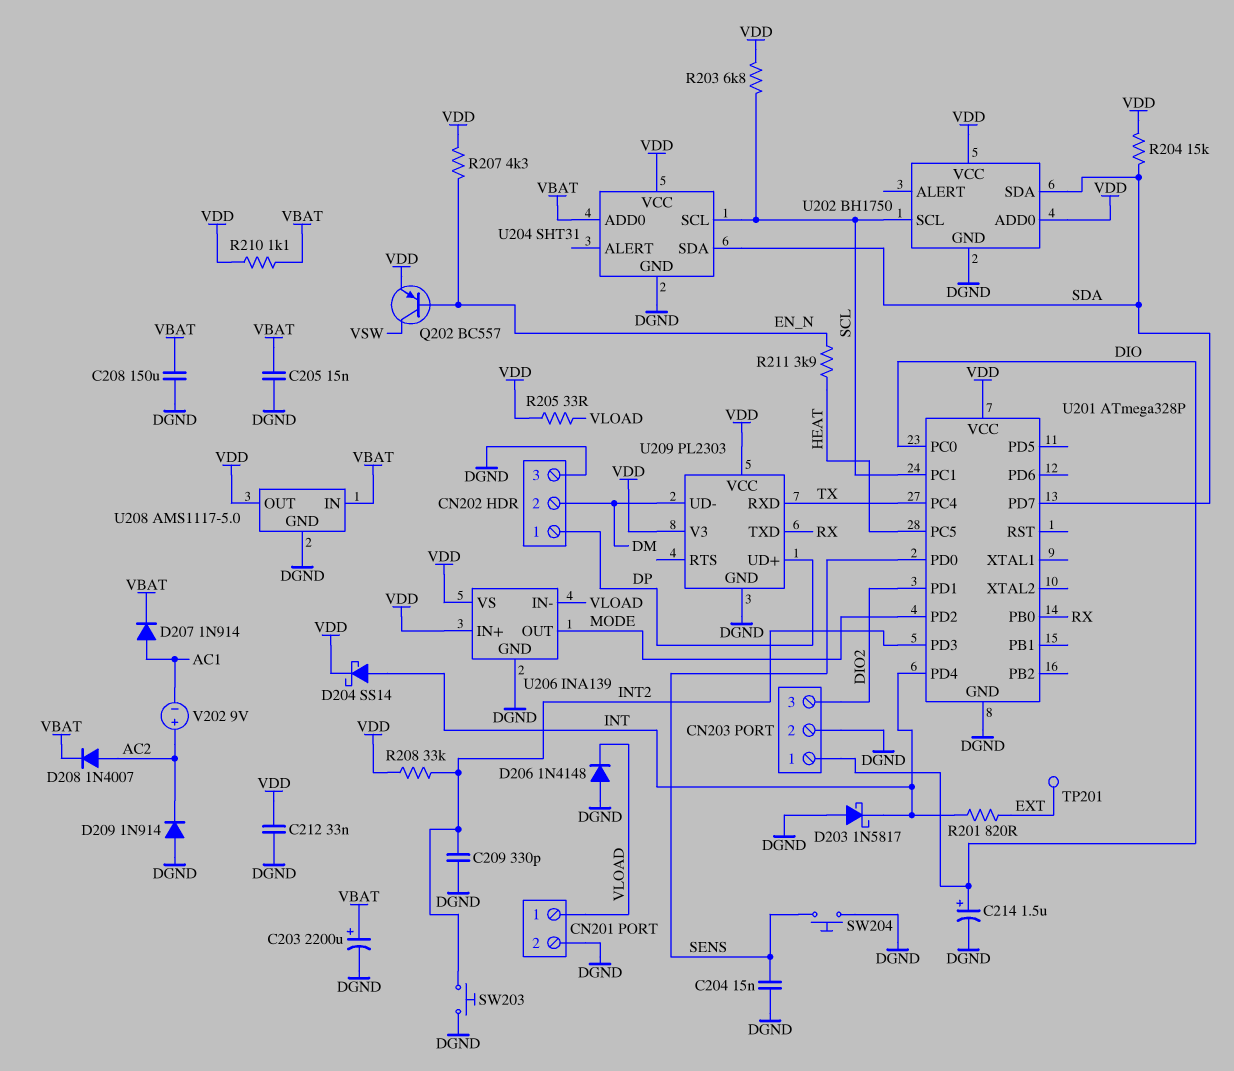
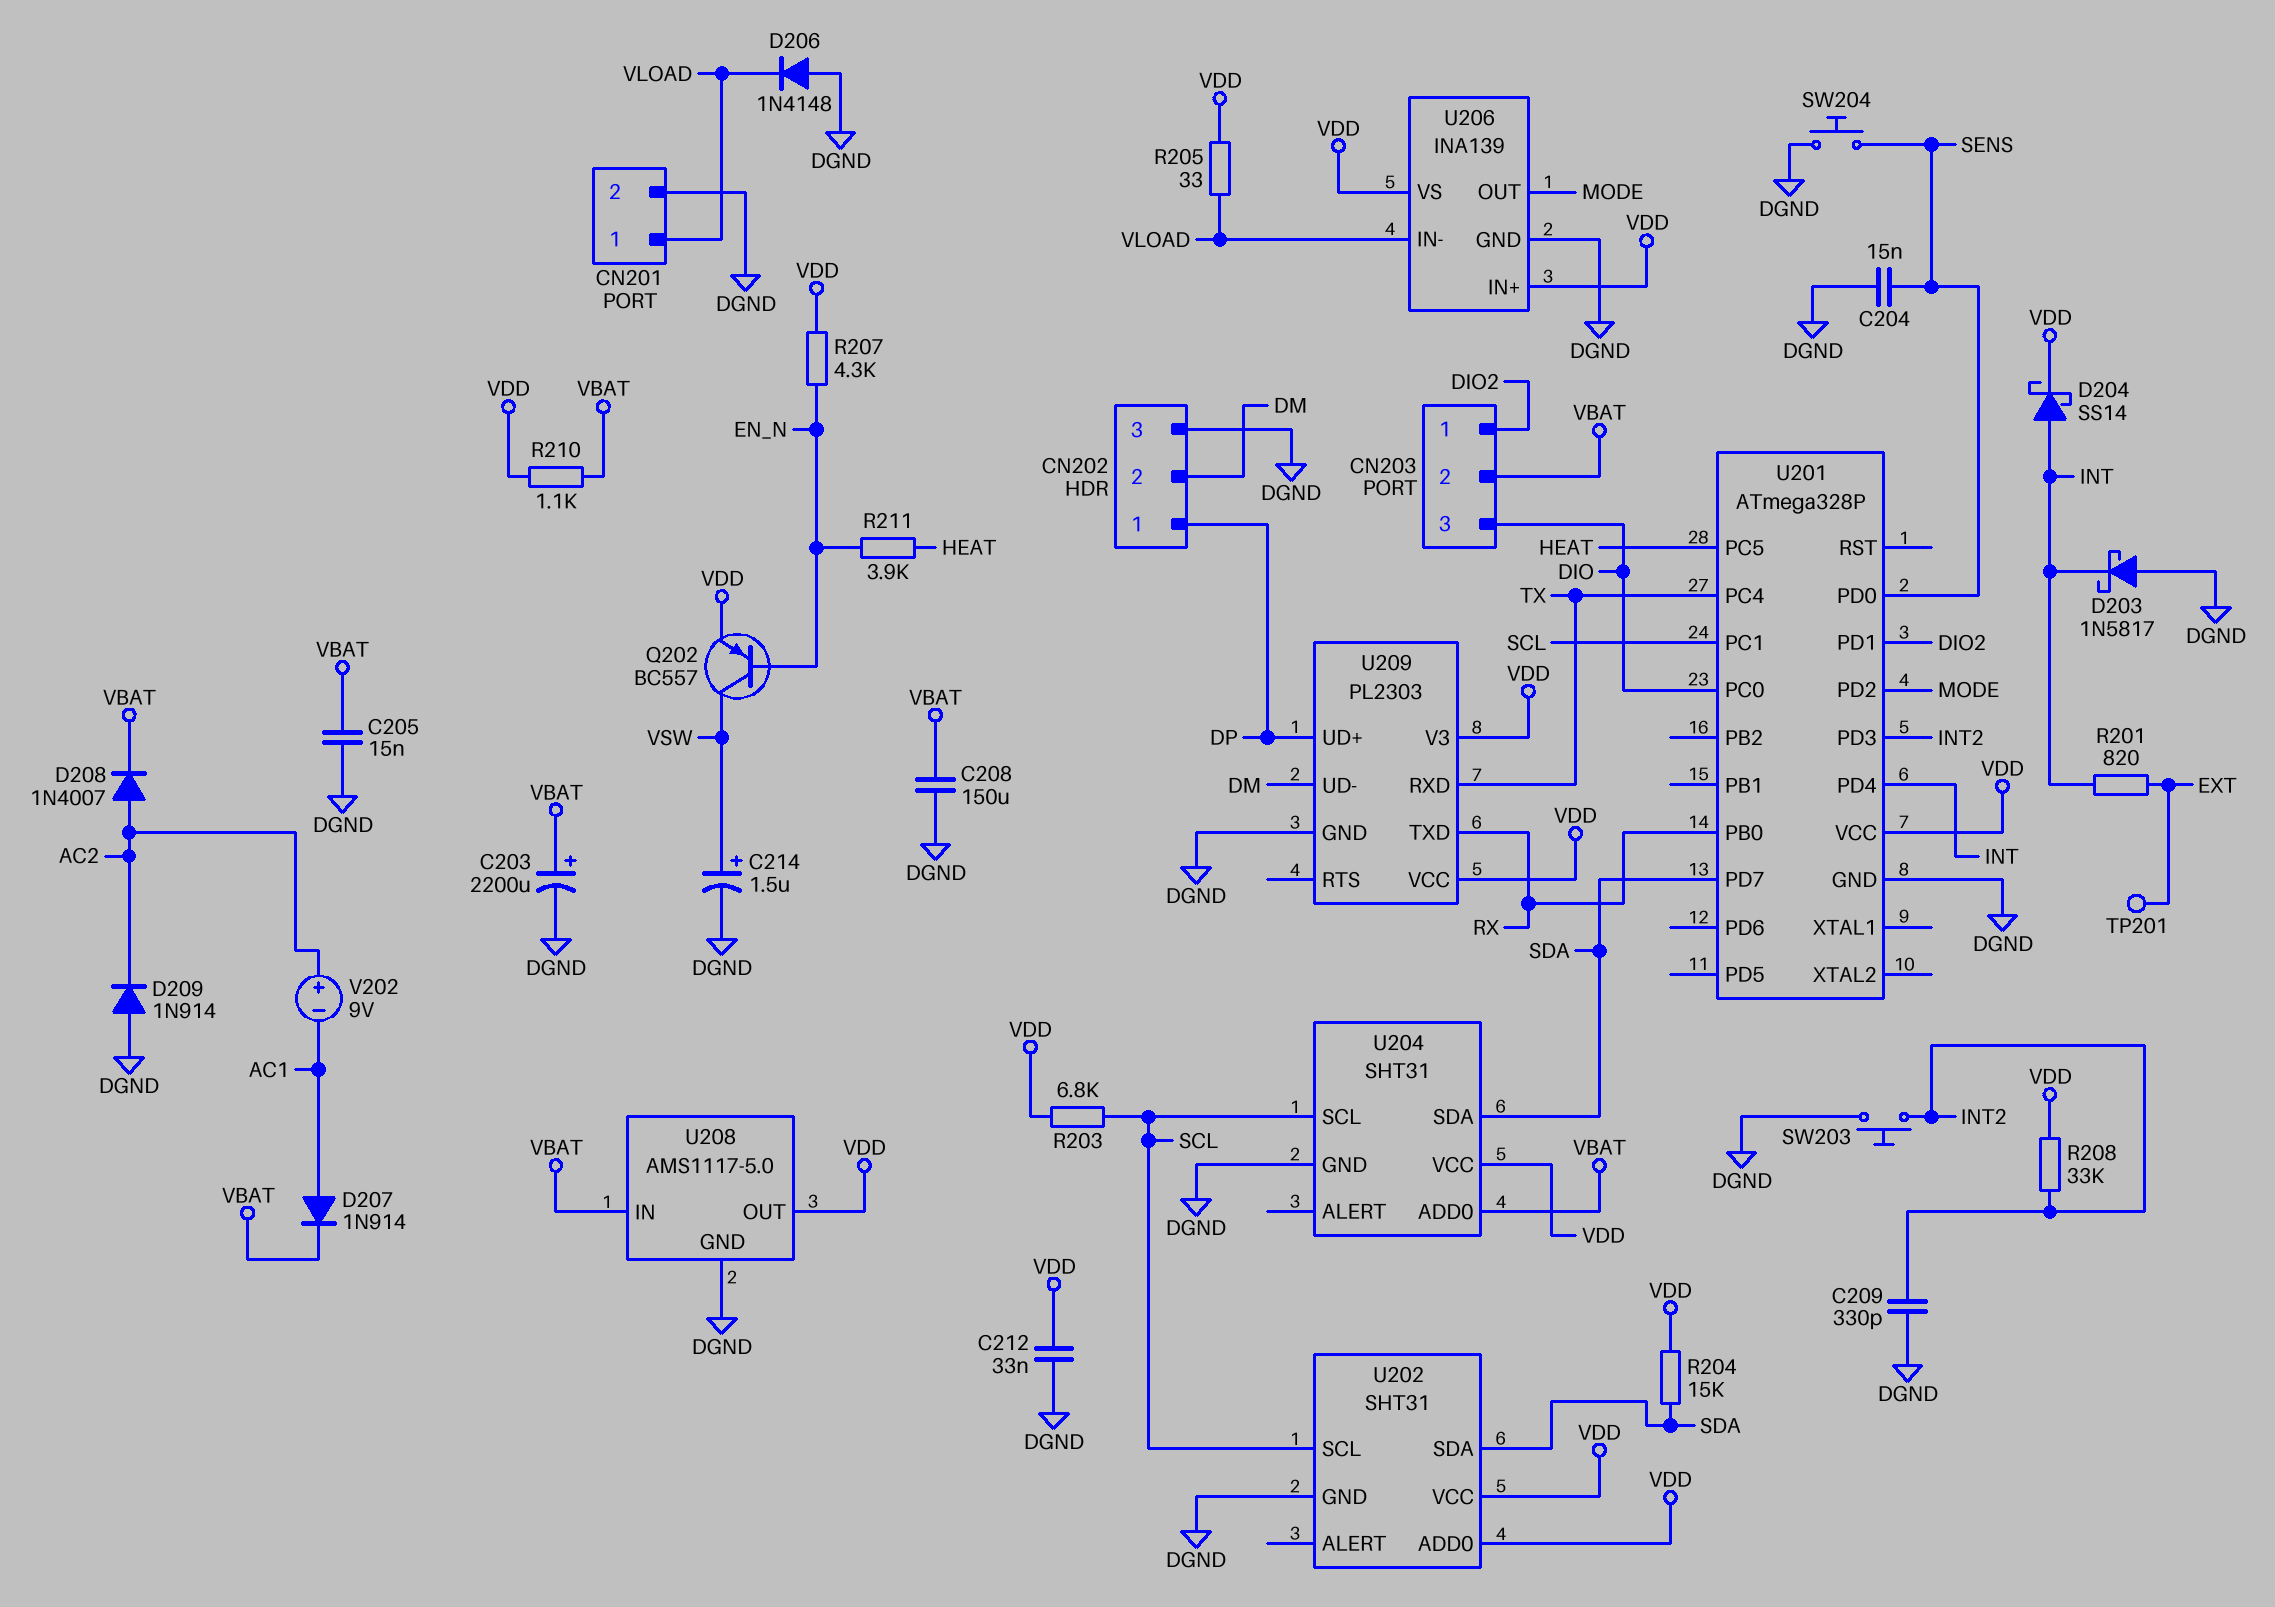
C214: 1.5uF (plus DIO, minus DGND) -> 1.5uF (plus VSW, minus DGND)
CN203 pin 1: DIO -> DIO2
CN203 pin 2: DGND -> VBAT
CN203 pin 3: DIO2 -> DIO
U202: BH1750 -> SHT31

